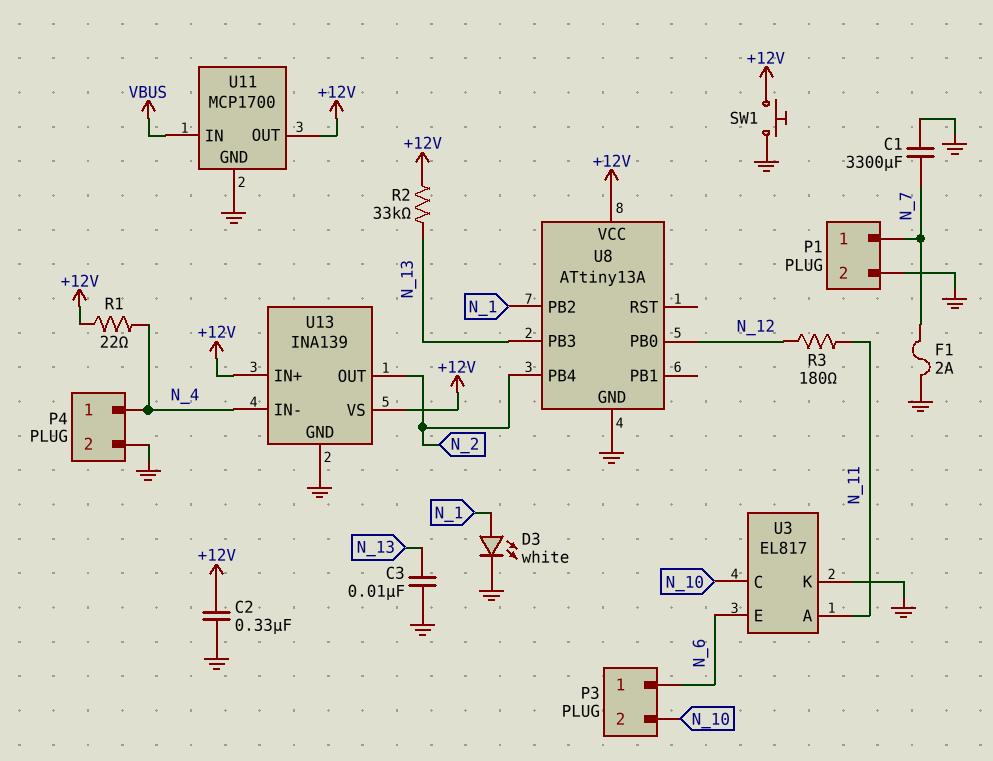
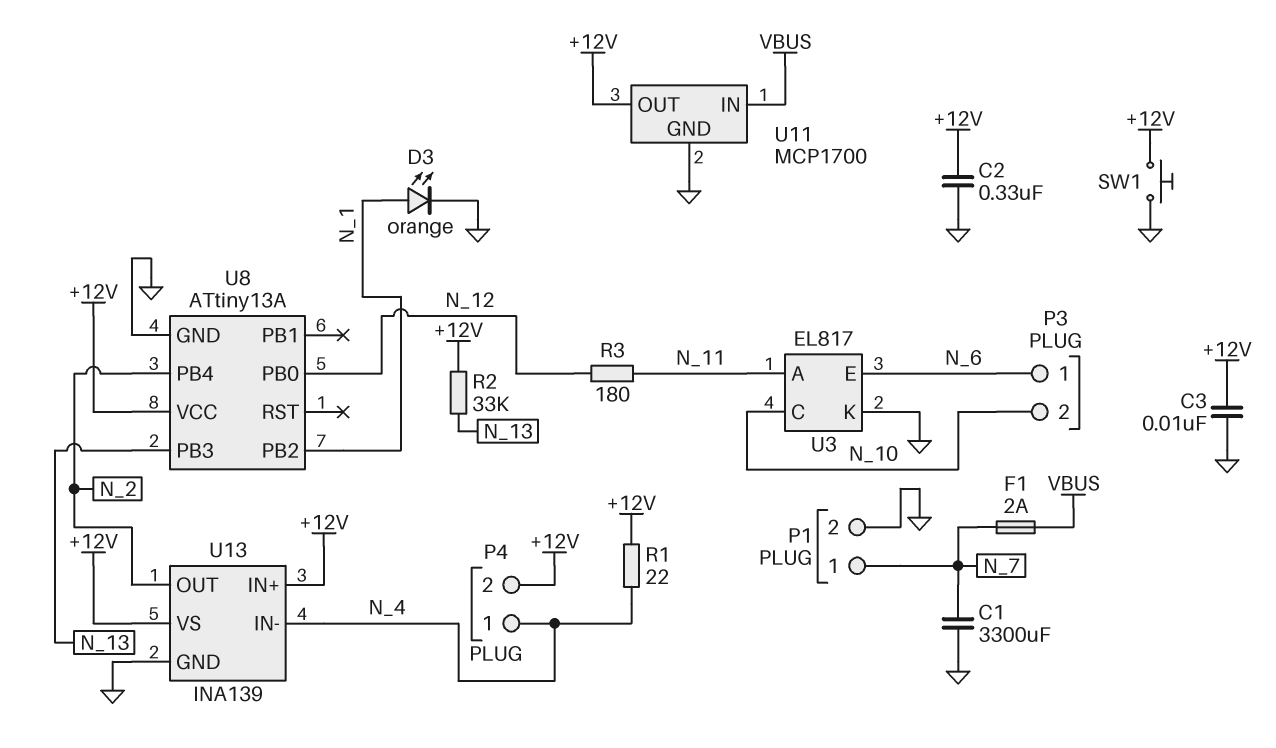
C3: 10nF (GND, N_13) -> 10nF (+12V, GND)
D3: LED white (A N_1, K GND) -> LED orange (A N_1, K GND)
F1: 2A (GND, N_7) -> 2A (N_7, VBUS)
P4 pin 2: GND -> +12V

